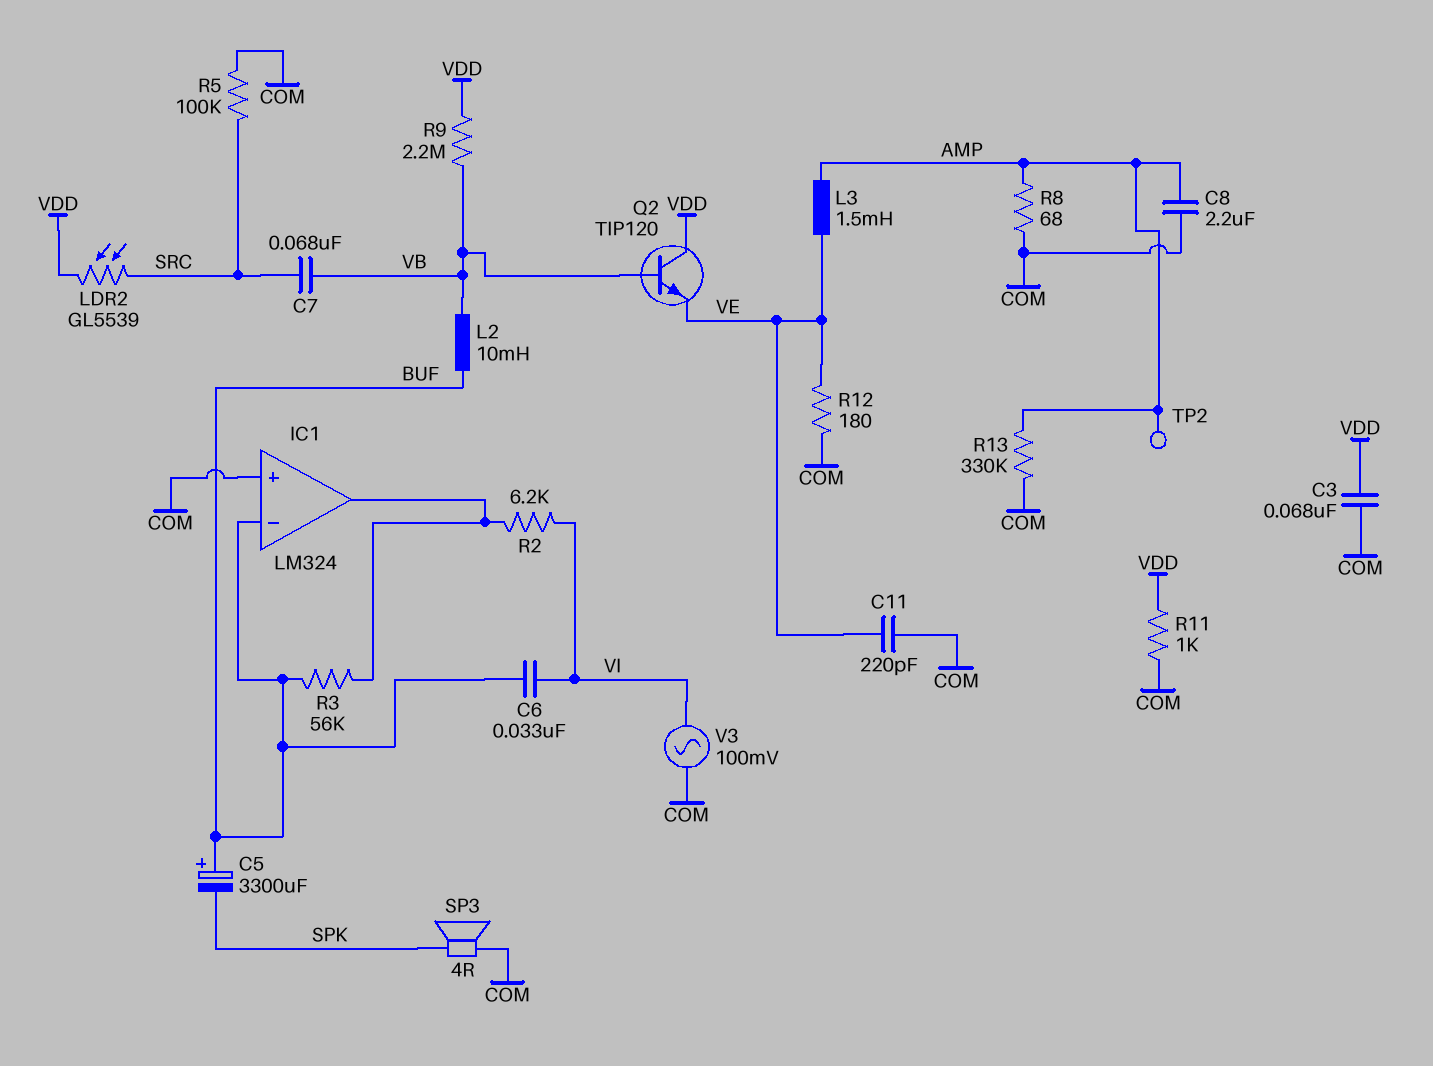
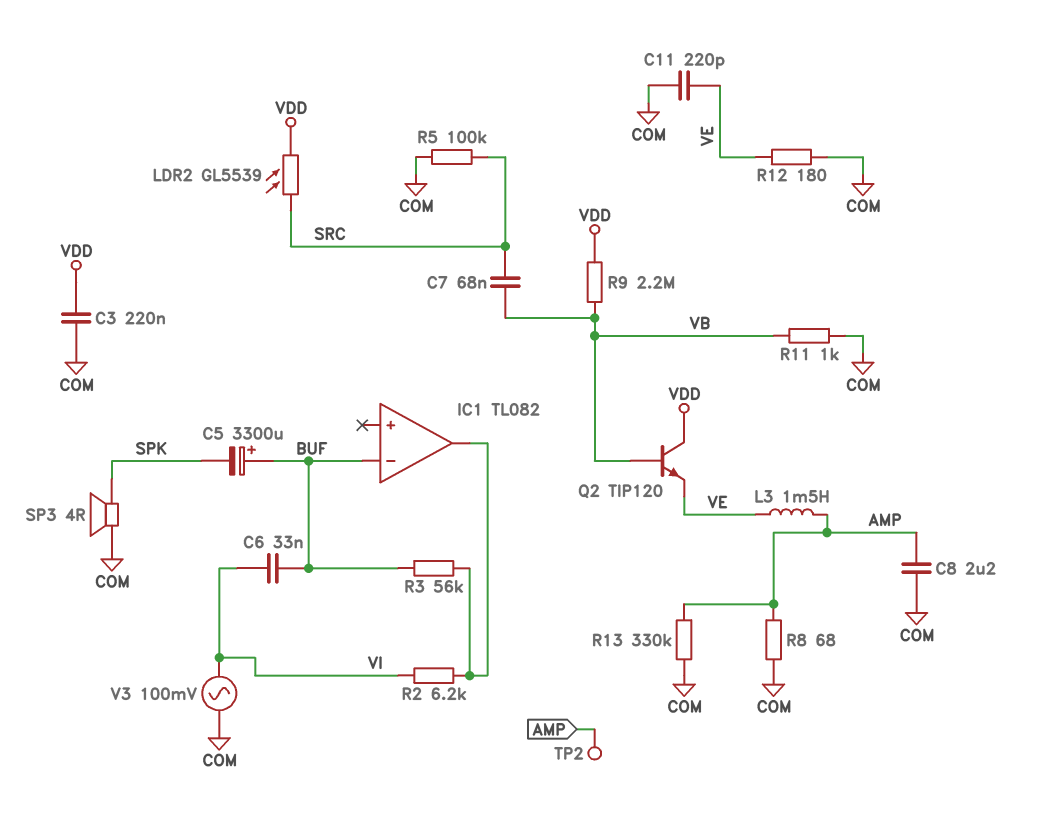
C3: 68nF (COM, VDD) -> 220nF (COM, VDD)
IC1: LM324 -> TL082
IC1 pin in+: COM -> none
L2: 10mH (BUF, VB) -> none
R11: 1k (COM, VDD) -> 1k (COM, VB)

